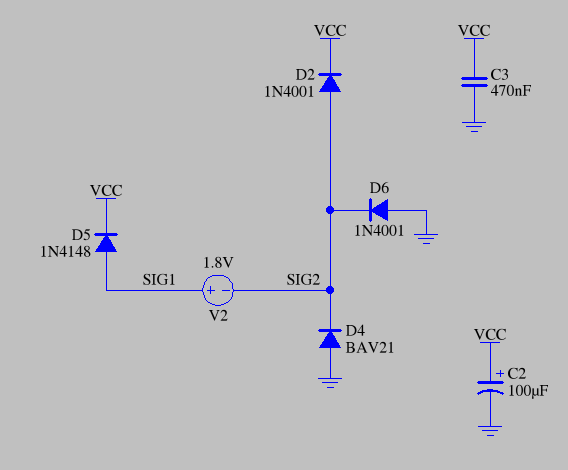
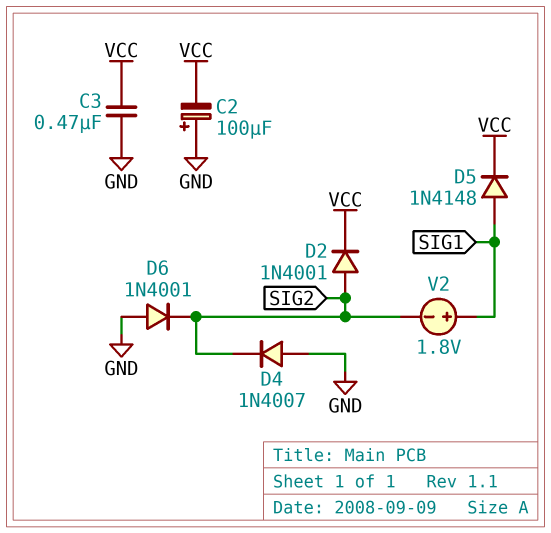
C2: 100uF (plus VCC, minus GND) -> 100uF (plus GND, minus VCC)
D4: diode BAV21 (A GND, K SIG2) -> diode 1N4007 (A GND, K SIG2)

